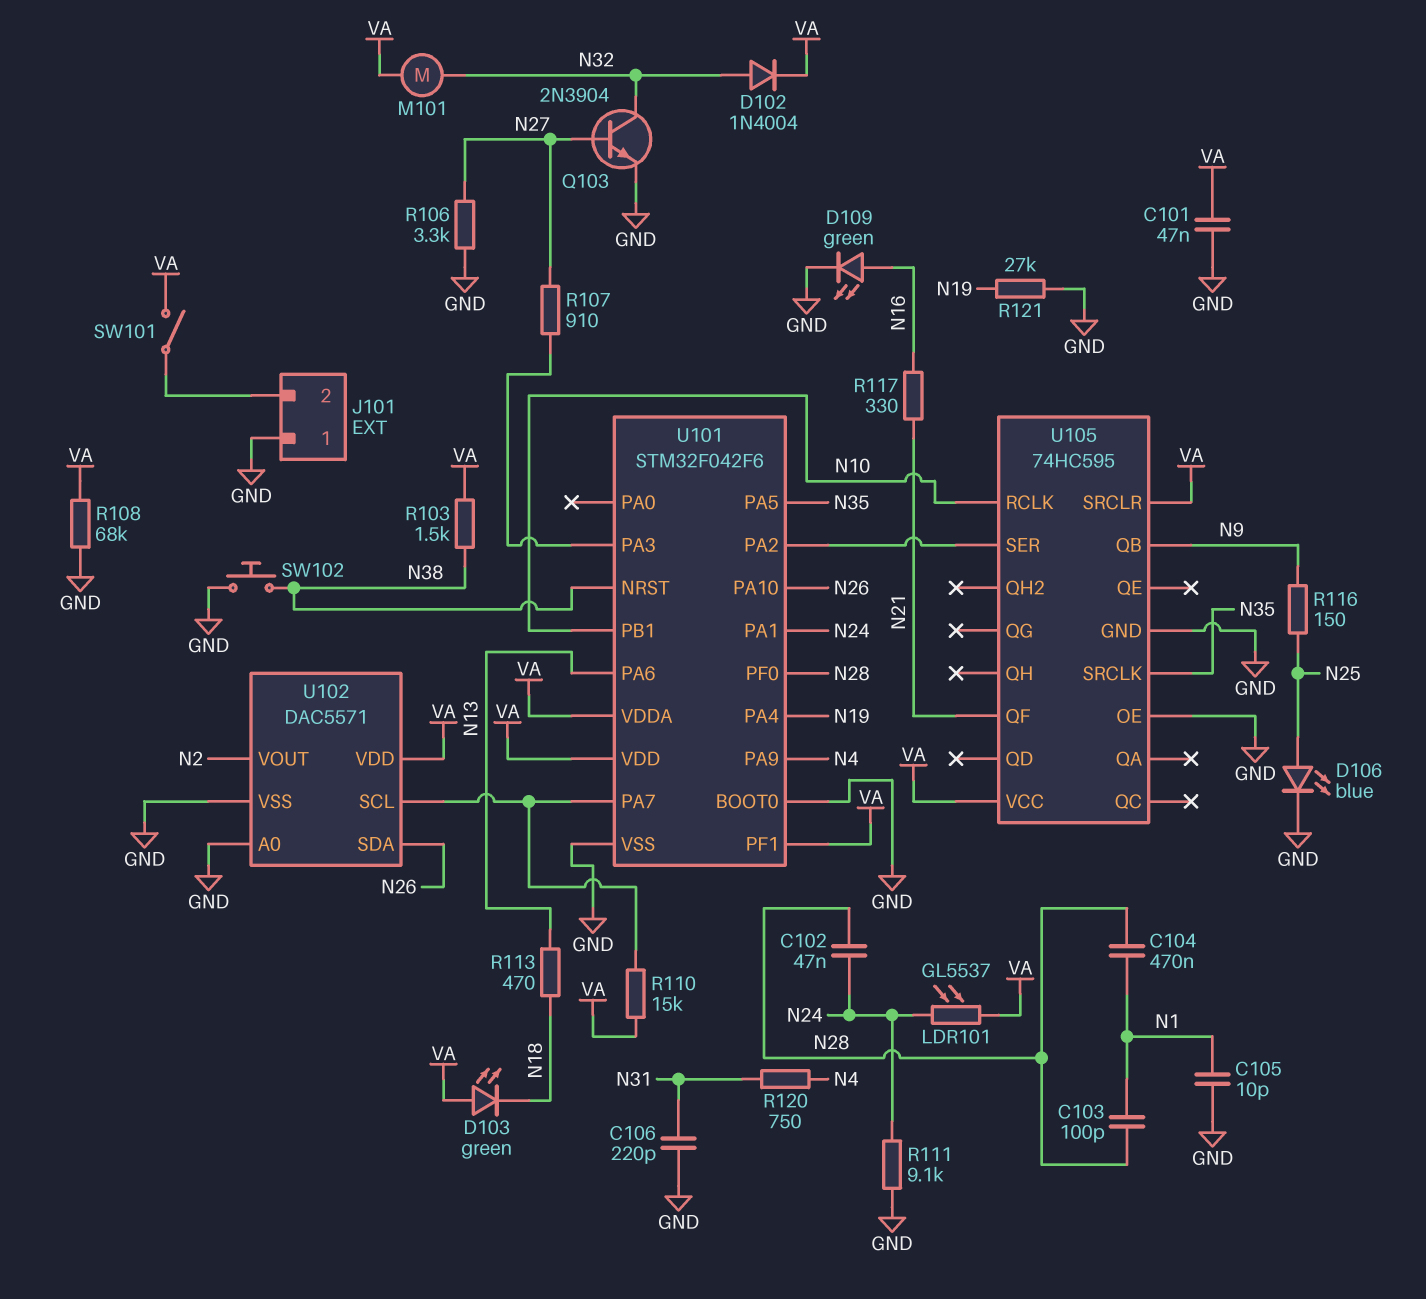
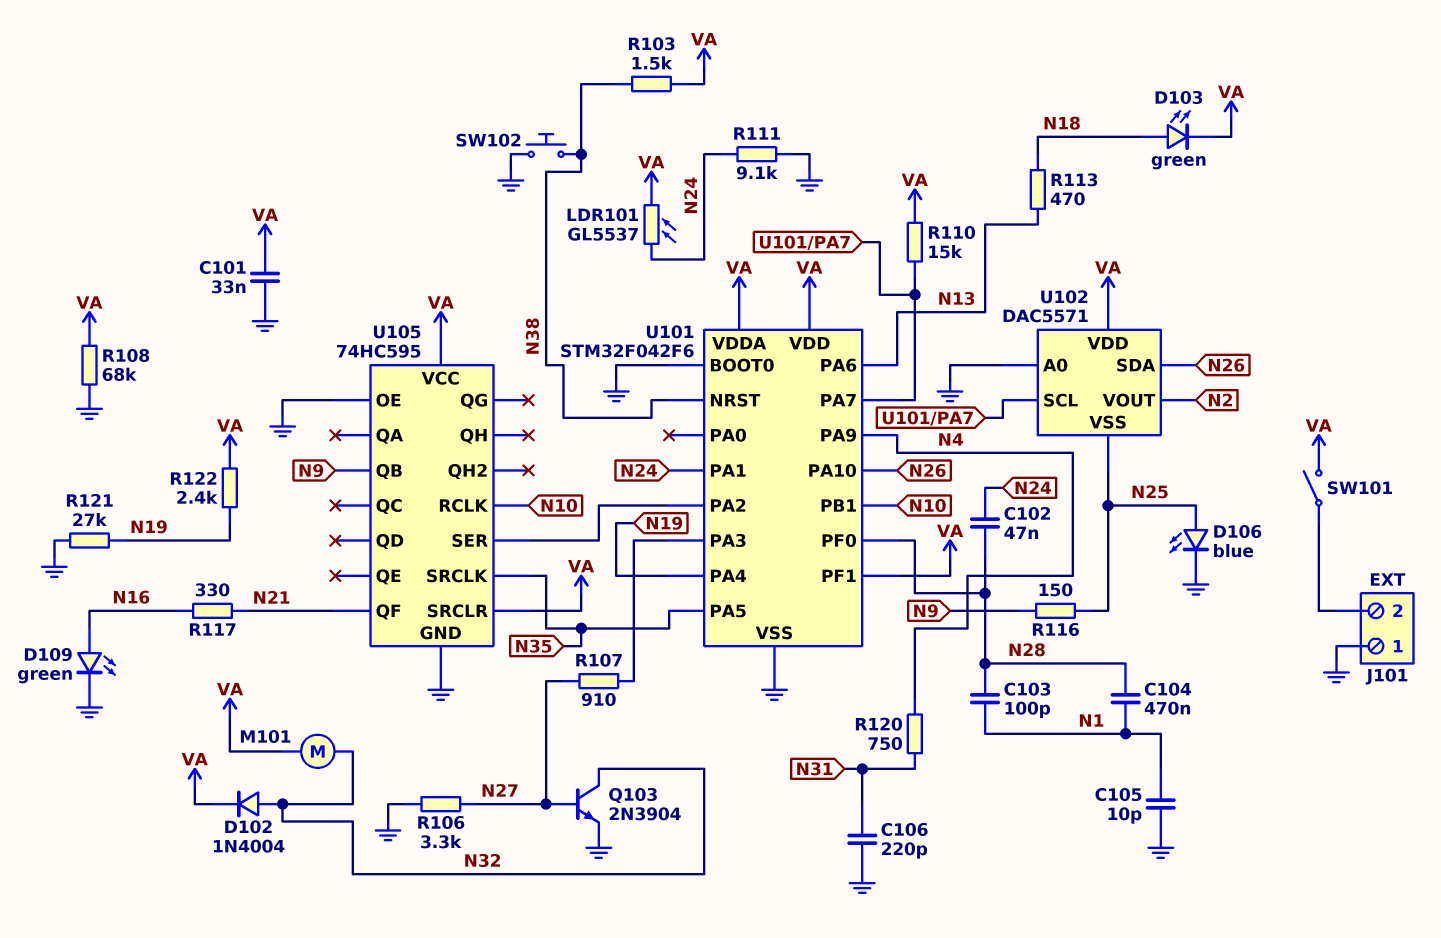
C101: 47nF (GND, VA) -> 33nF (GND, VA)
D103: LED green (A VA, K N18) -> LED green (A N18, K VA)
R122: none -> 2.4k (N19, VA)
U102 pin VSS: GND -> N25

